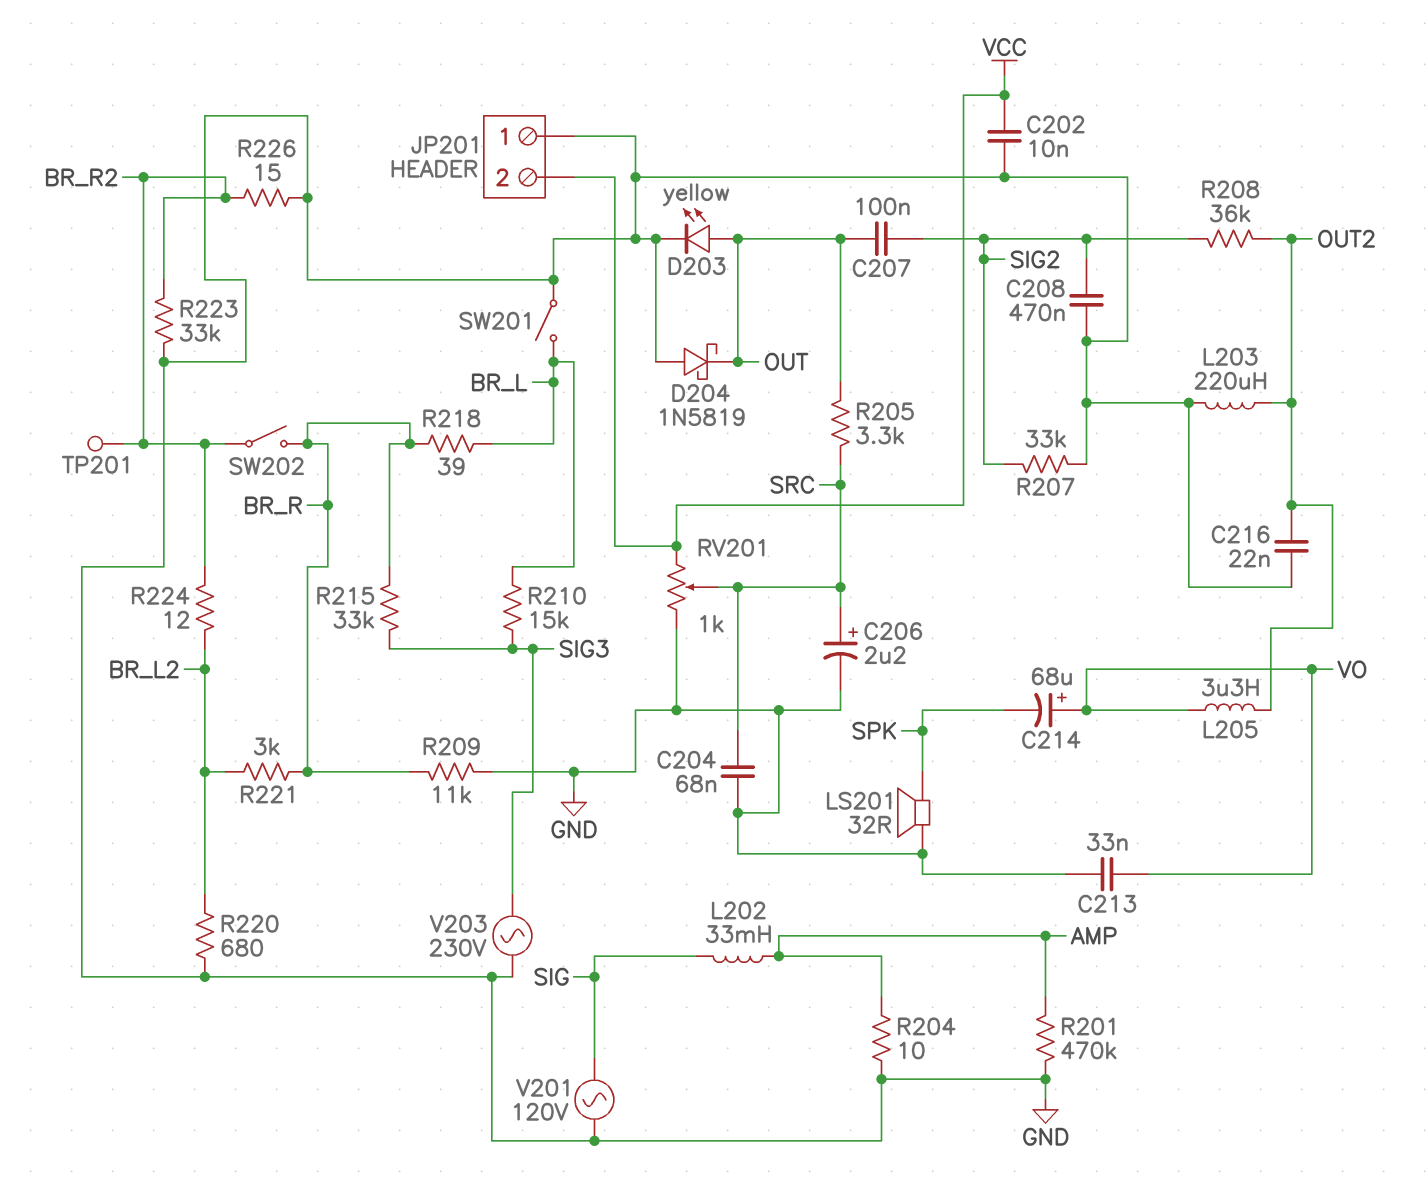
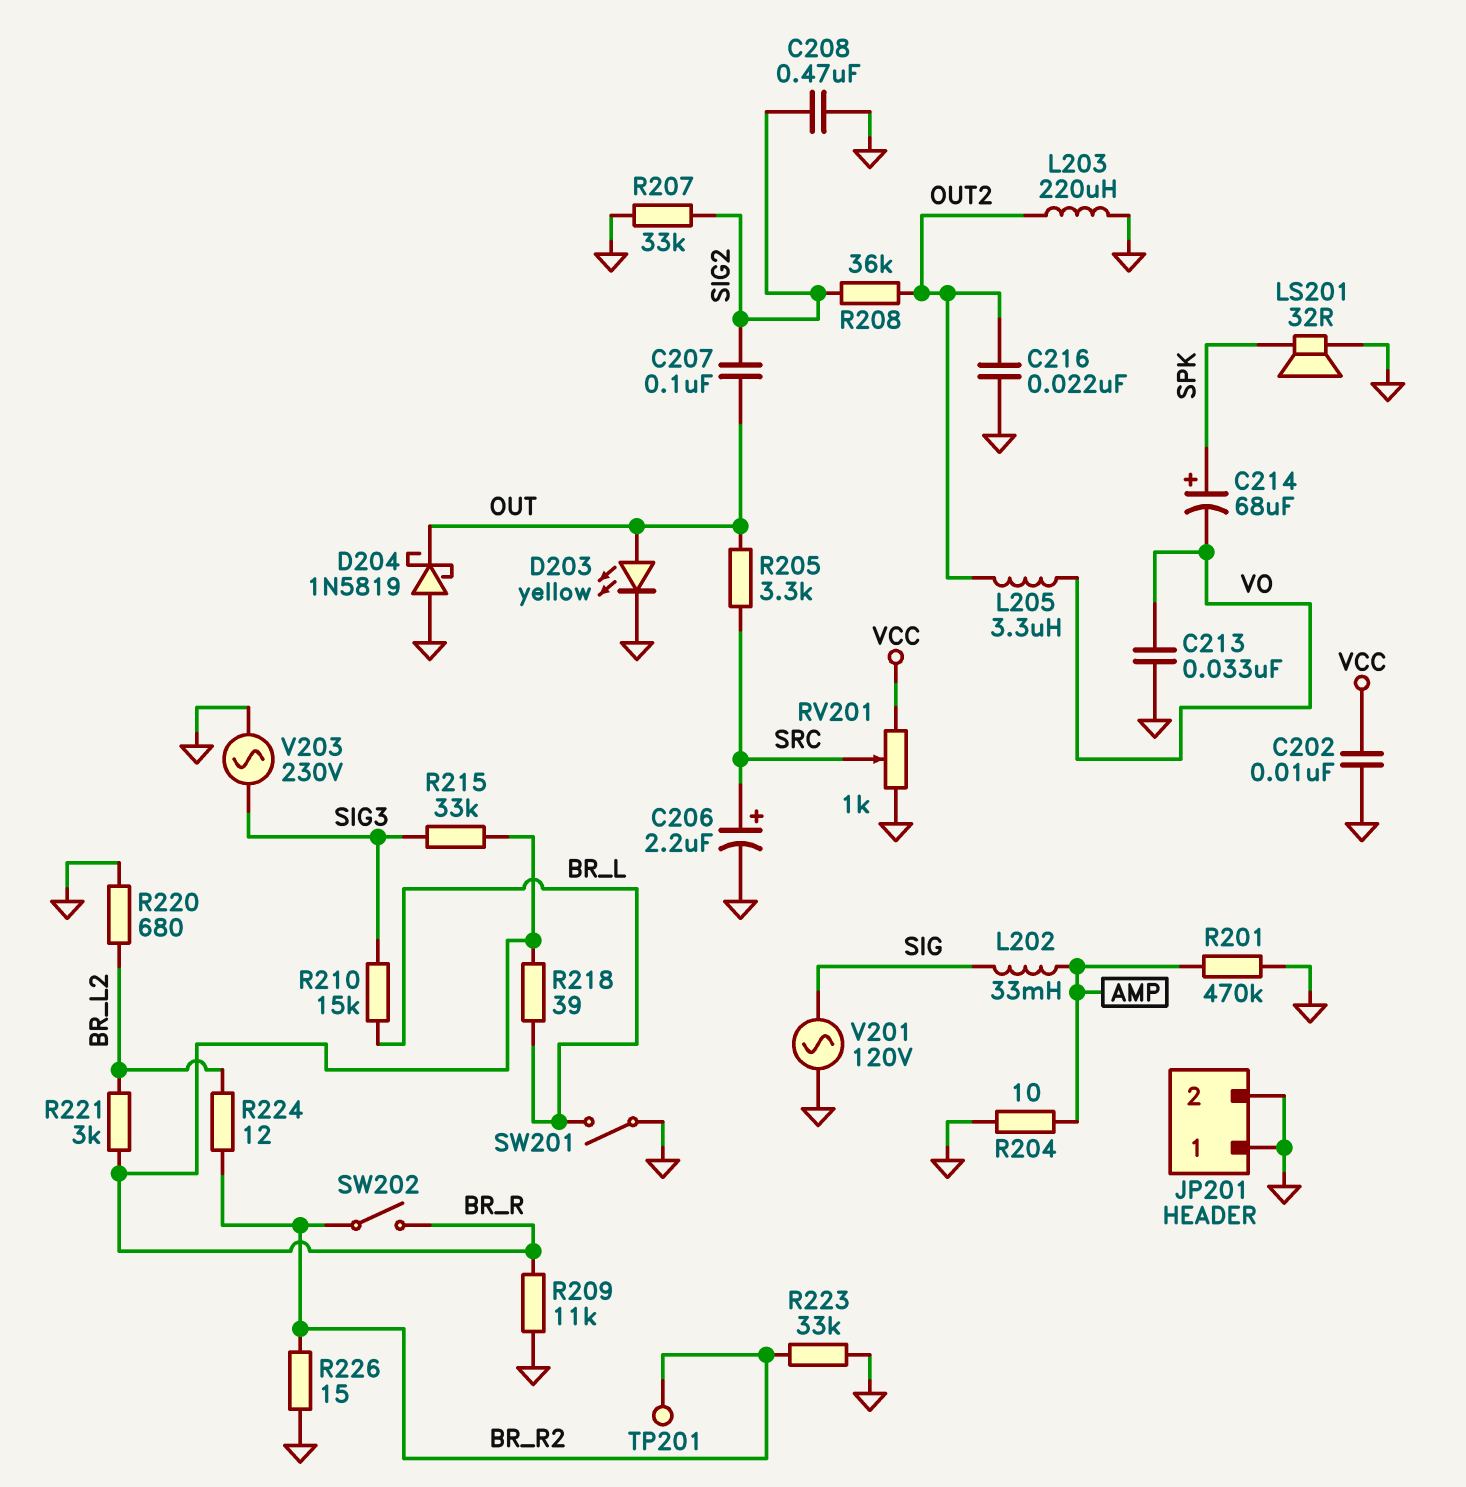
C204: 68nF (GND, SRC) -> none
C214: 68uF (plus VO, minus SPK) -> 68uF (plus SPK, minus VO)
JP201 pin 2: VCC -> GND

